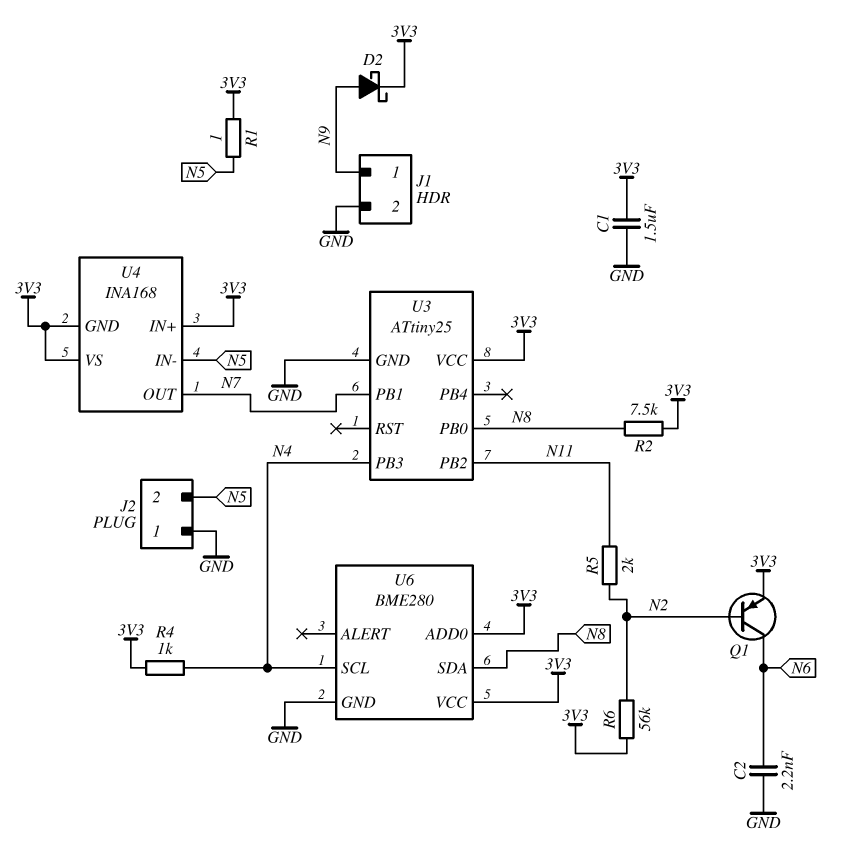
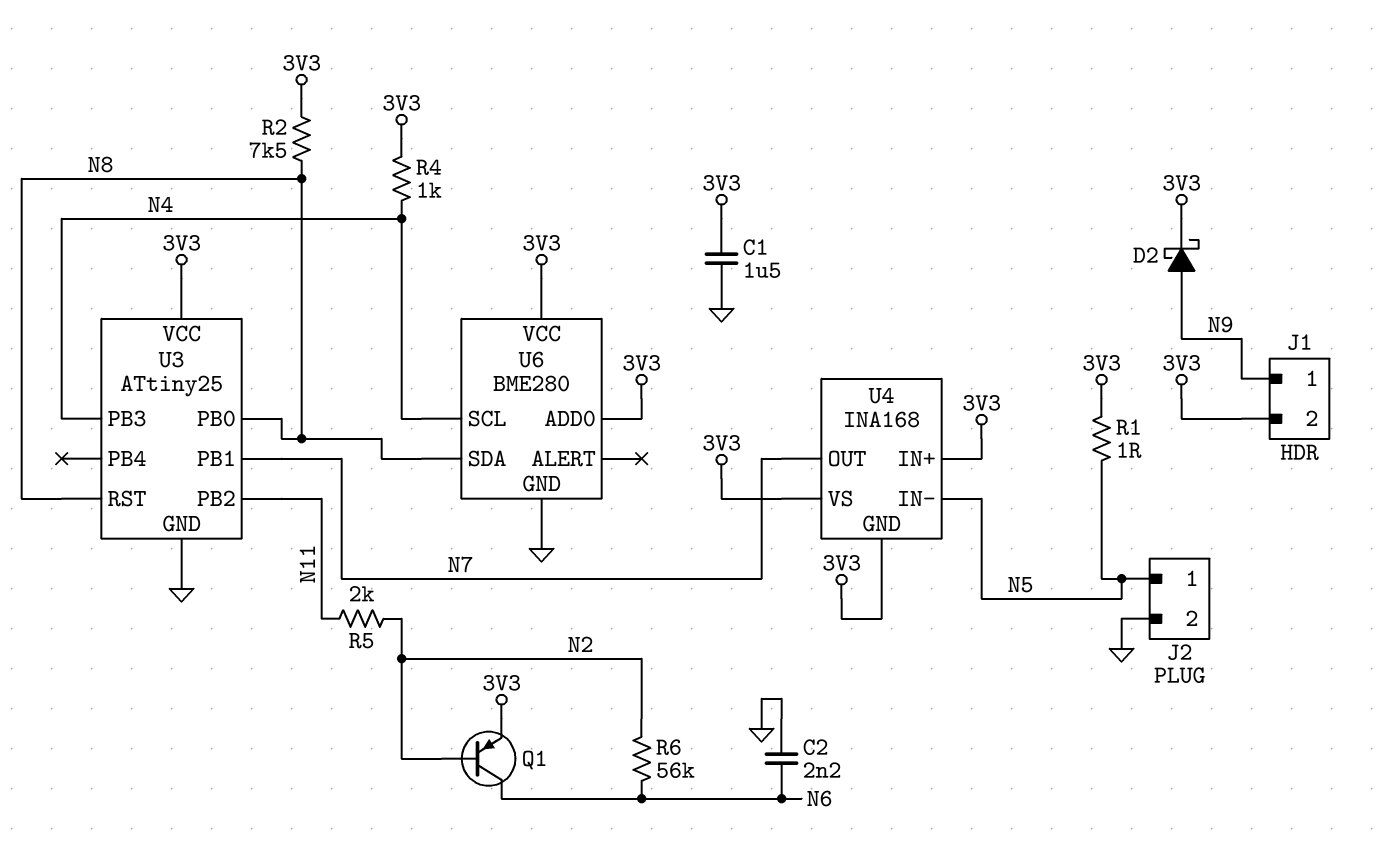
J1 pin 2: GND -> 3V3
J2 pin 1: GND -> N5
J2 pin 2: N5 -> GND
R6: 56k (3V3, N2) -> 56k (N2, N6)
U3 pin RST: none -> N8

